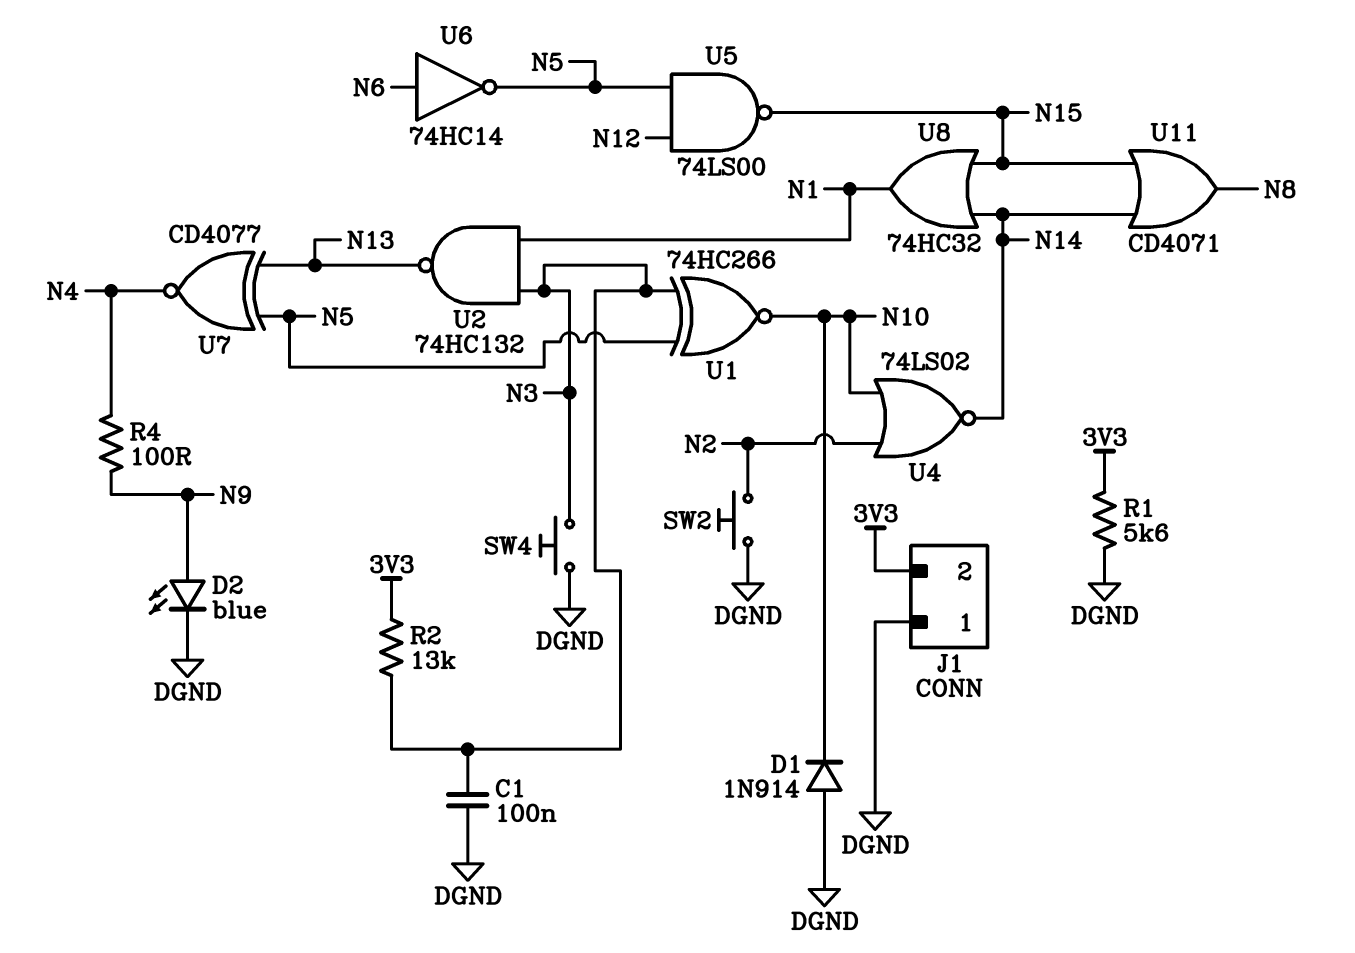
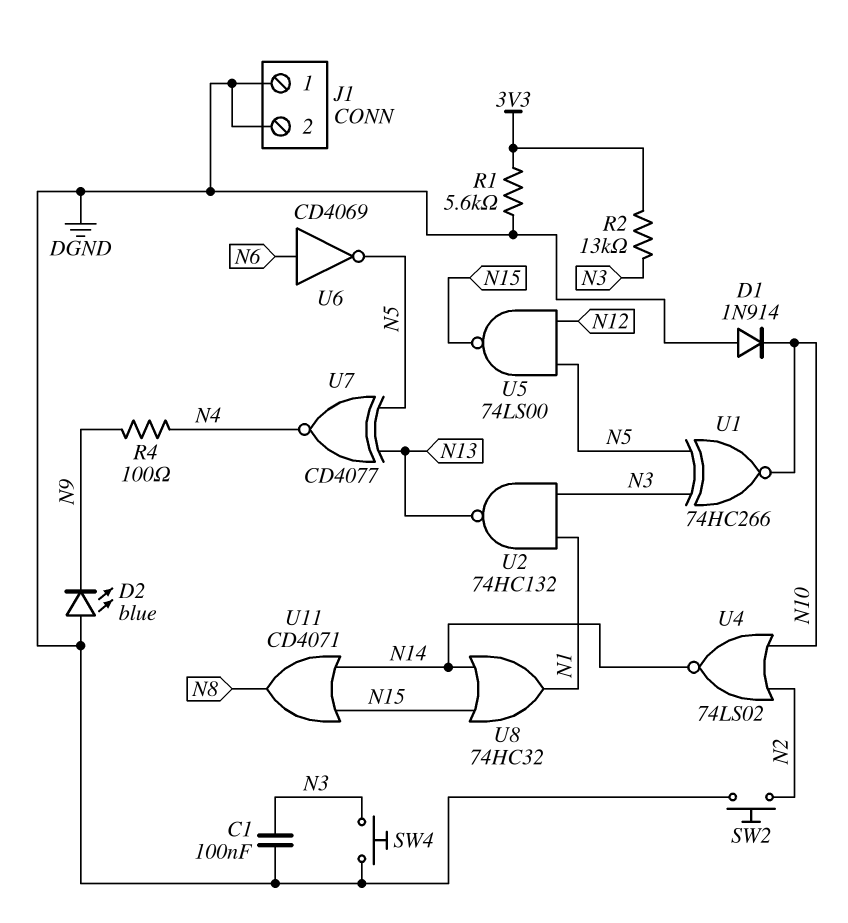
D2: LED blue (A N9, K DGND) -> LED blue (A DGND, K N9)
J1 pin 2: 3V3 -> DGND
U6: NOT 74HC14 (in N6, out N5) -> NOT CD4069 (in N6, out N5)

